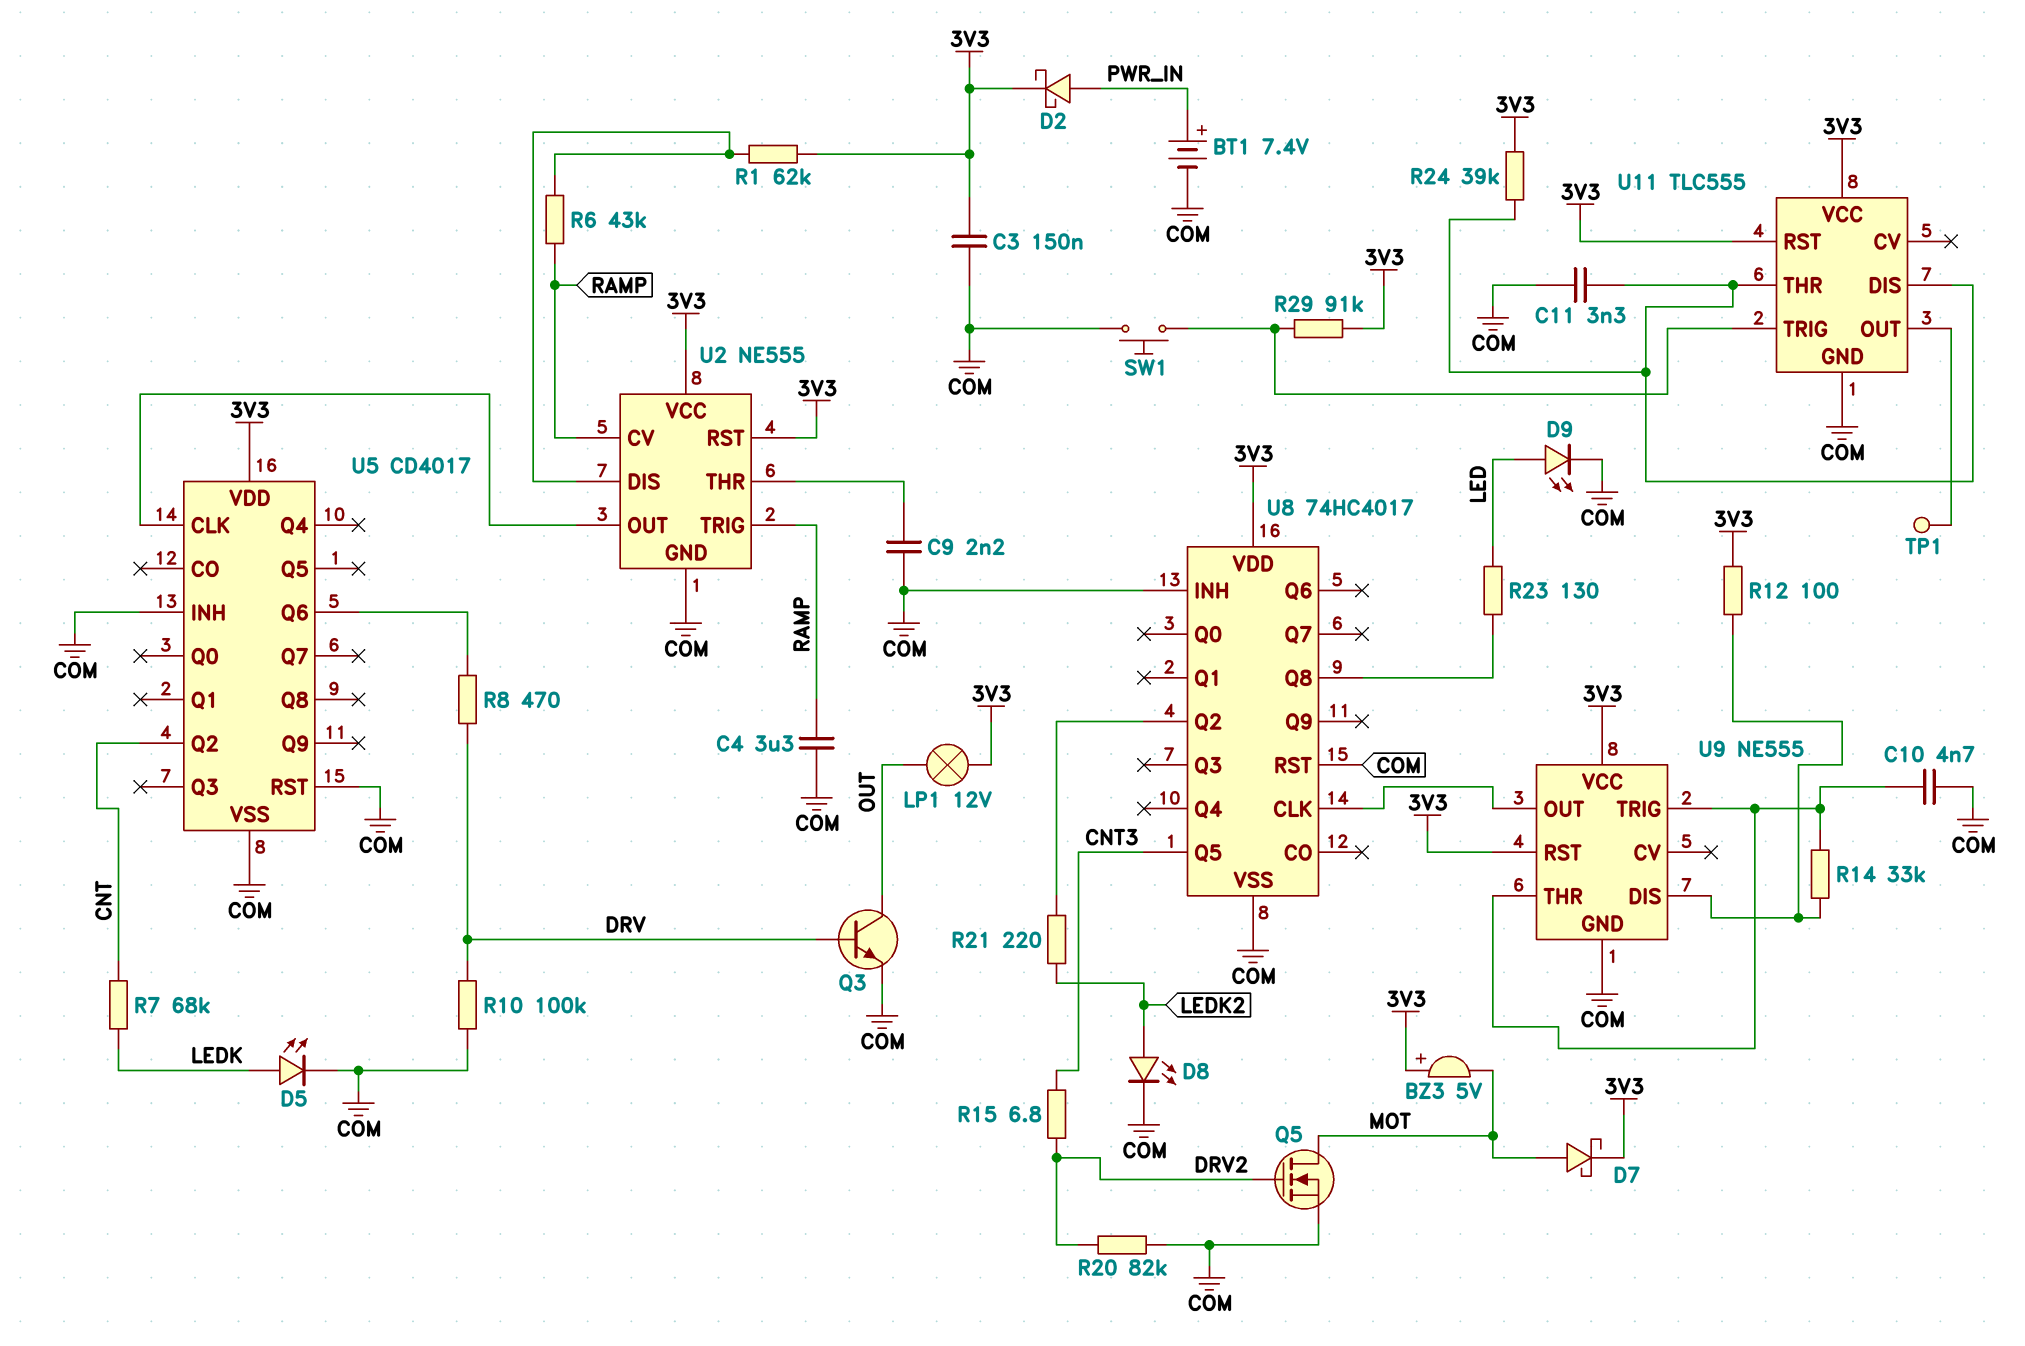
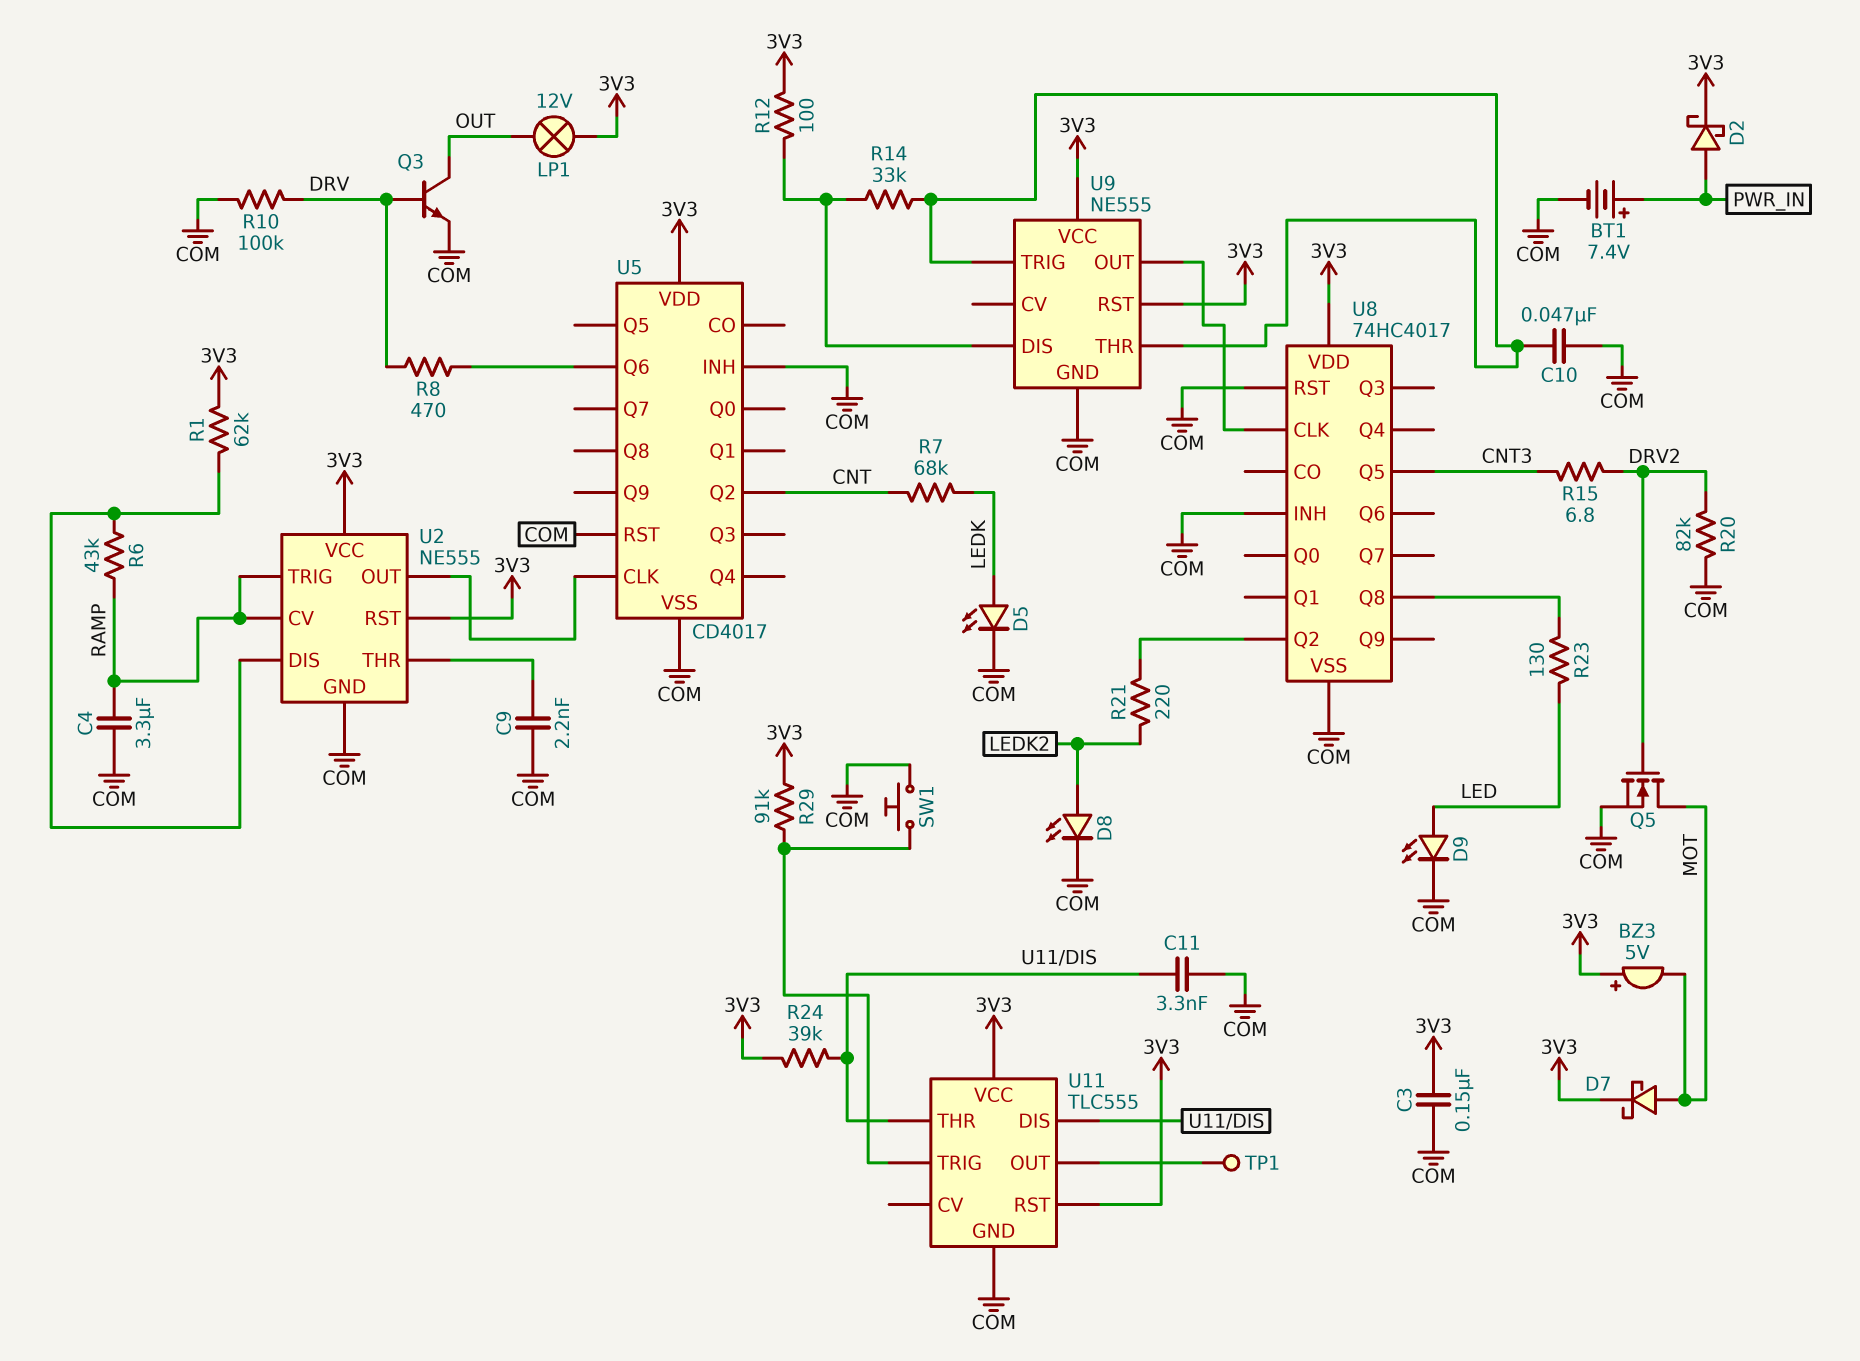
C10: 4.7nF (COM, U9/THR) -> 47nF (COM, U9/THR)

